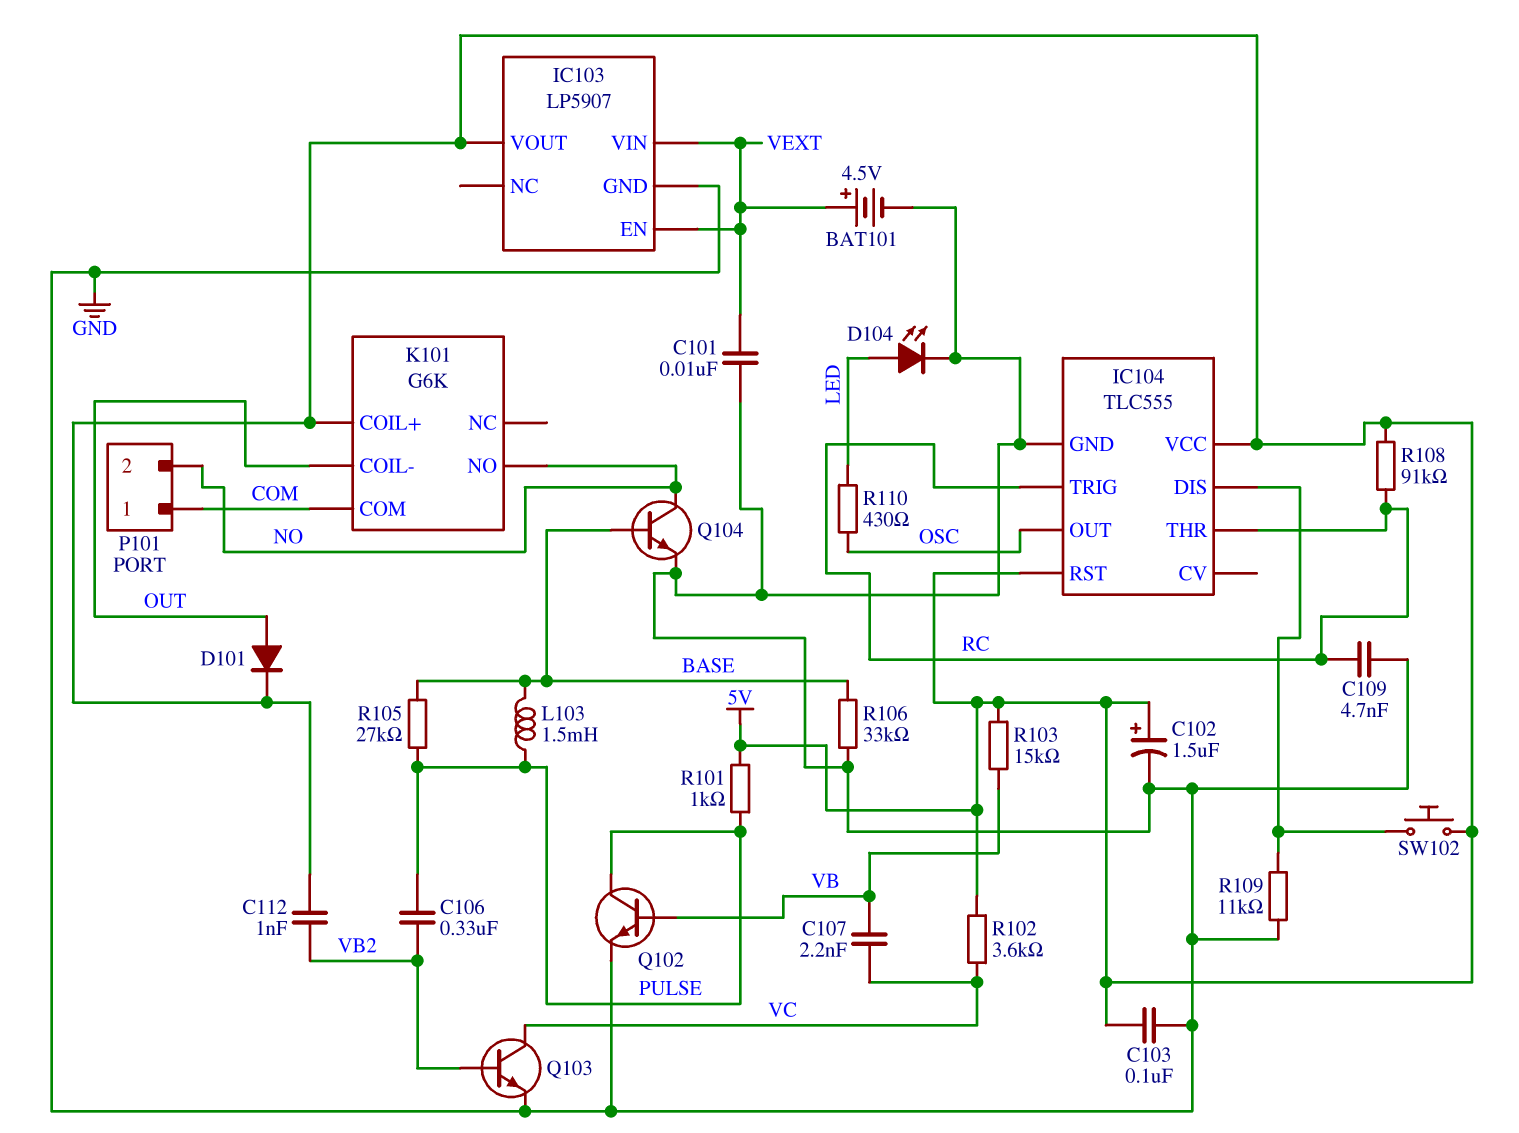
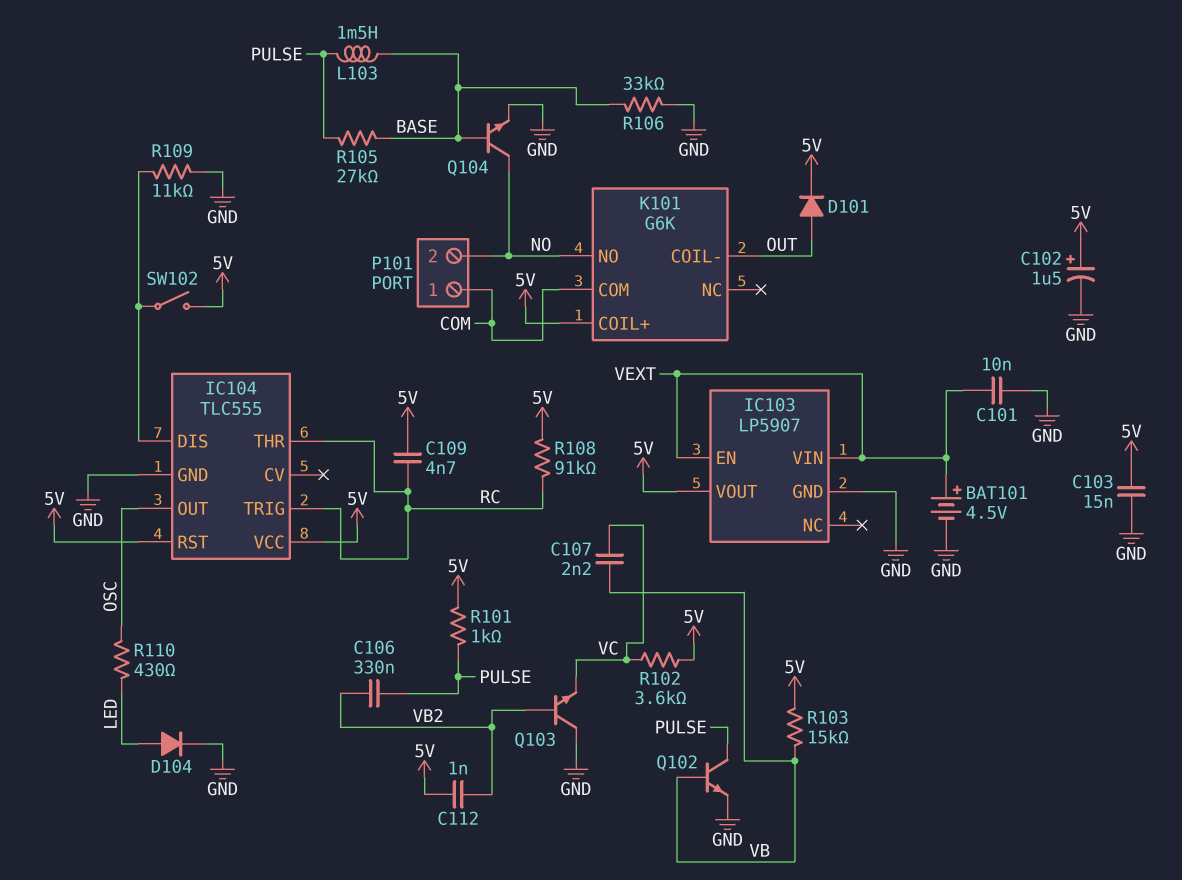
C103: 100nF (5V, GND) -> 15nF (5V, GND)
C109: 4.7nF (GND, RC) -> 4.7nF (5V, RC)
D104: LED (A LED, K GND) -> diode (A LED, K GND)
Q103: NPN (B VB2, C VC, E GND) -> NPN (B VB2, C GND, E VC)
SW102: button (5V, IC104/DIS) -> switch (5V, IC104/DIS)

